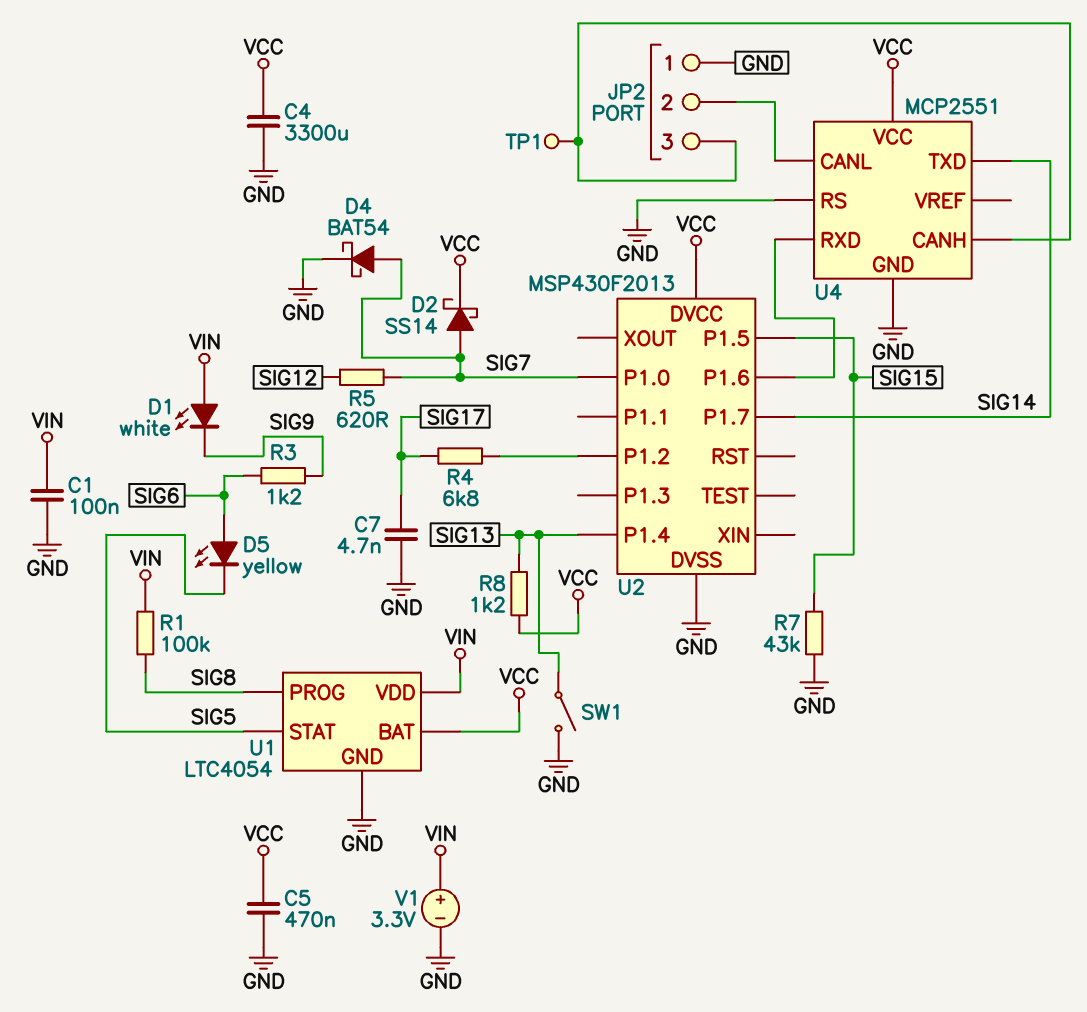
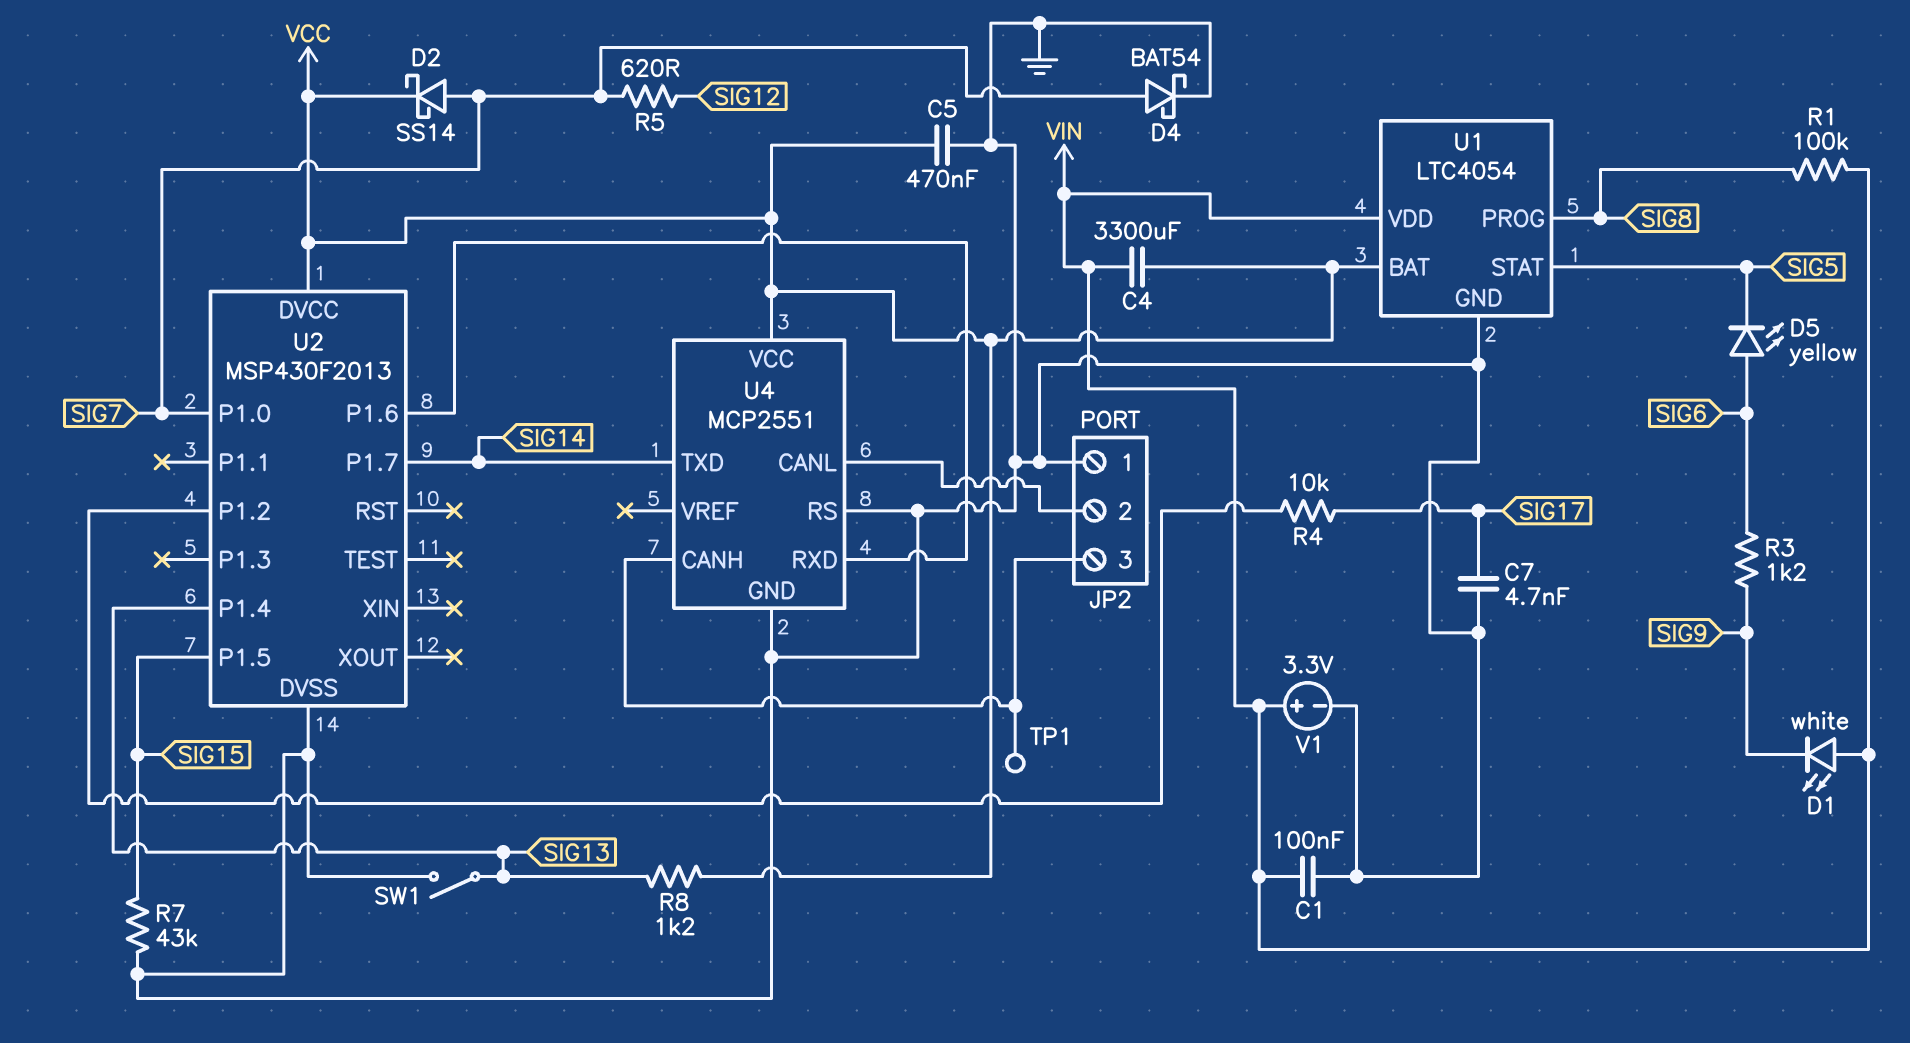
C4: 3300uF (GND, VCC) -> 3300uF (VCC, VIN)
R4: 6.8k (SIG17, U2/P1.2) -> 10k (SIG17, U2/P1.2)

